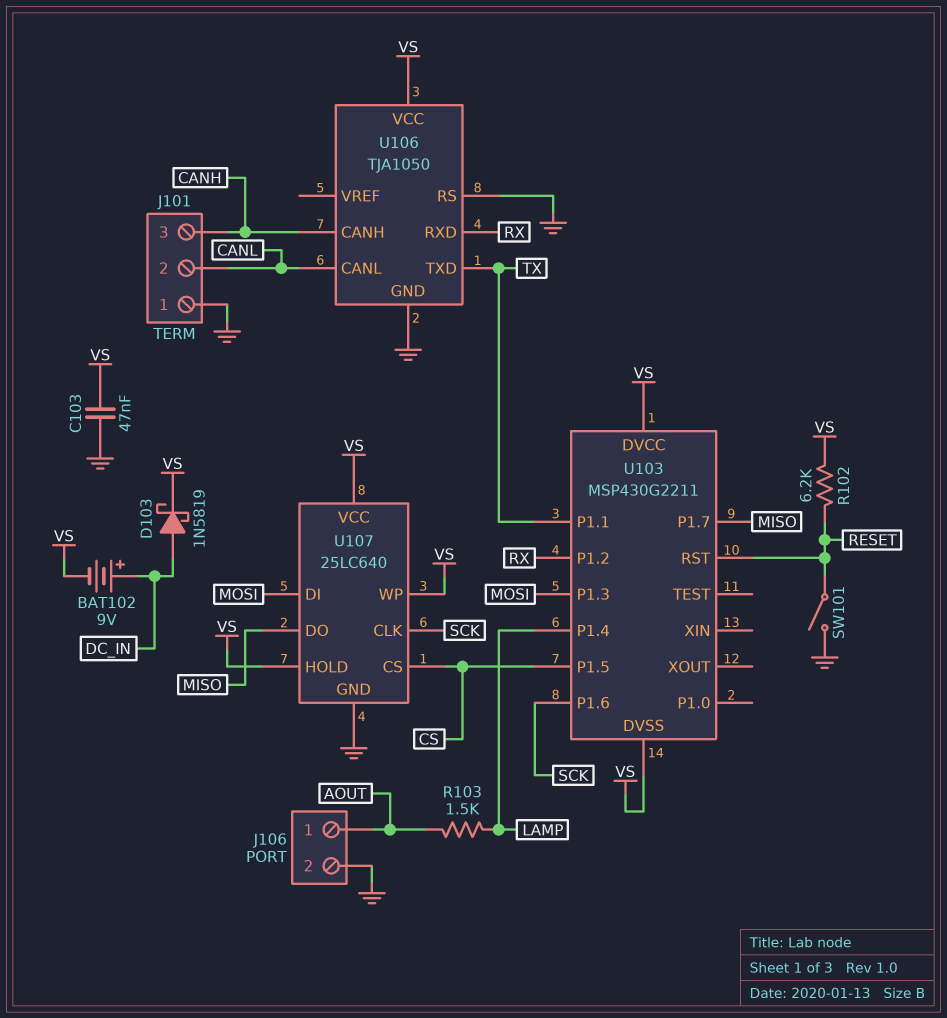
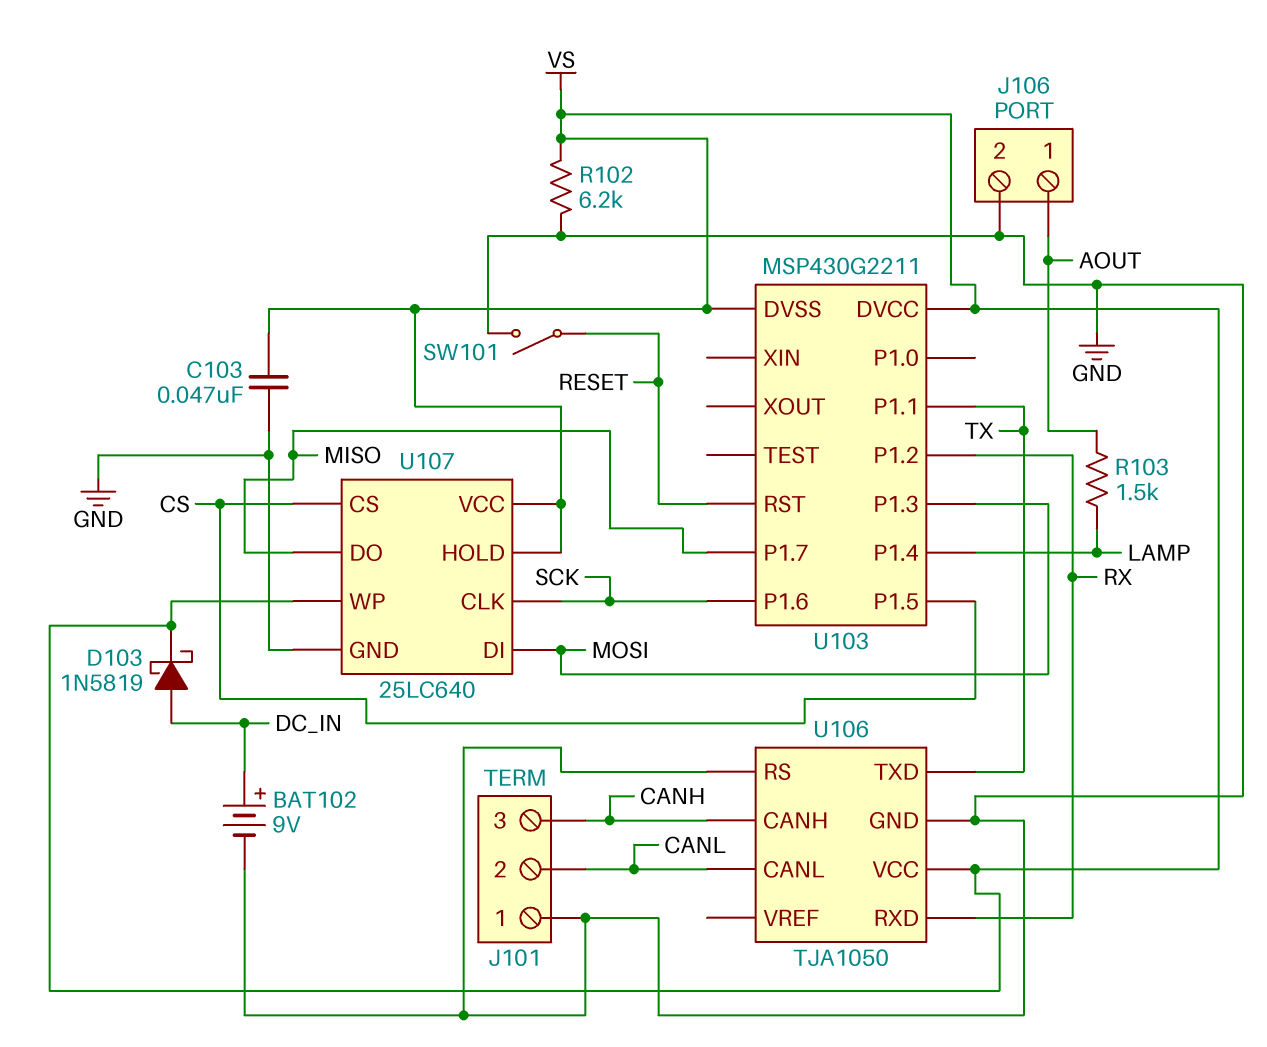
BAT102: 9V (plus DC_IN, minus VS) -> 9V (plus DC_IN, minus GND)
R102: 6.2k (RESET, VS) -> 6.2k (GND, VS)

